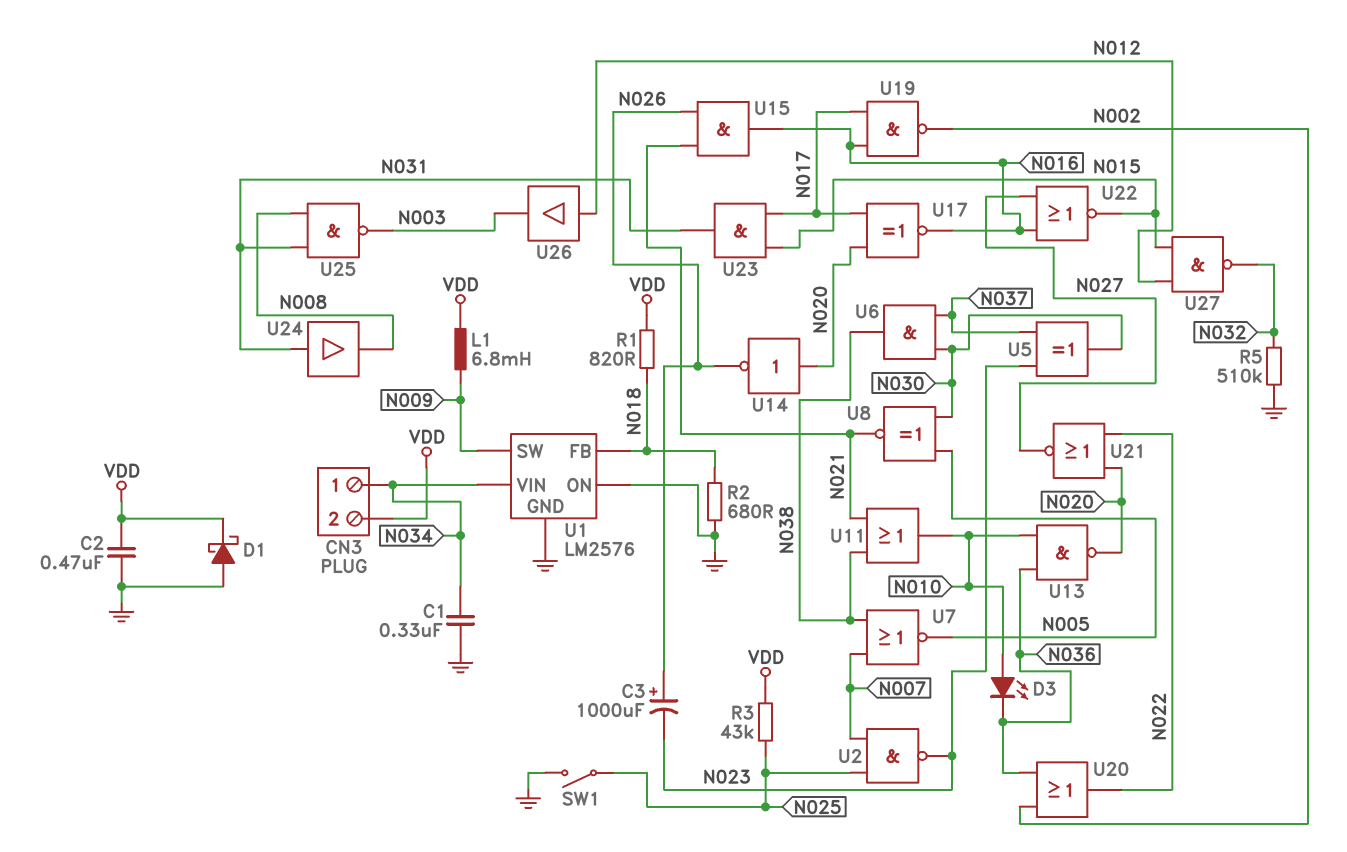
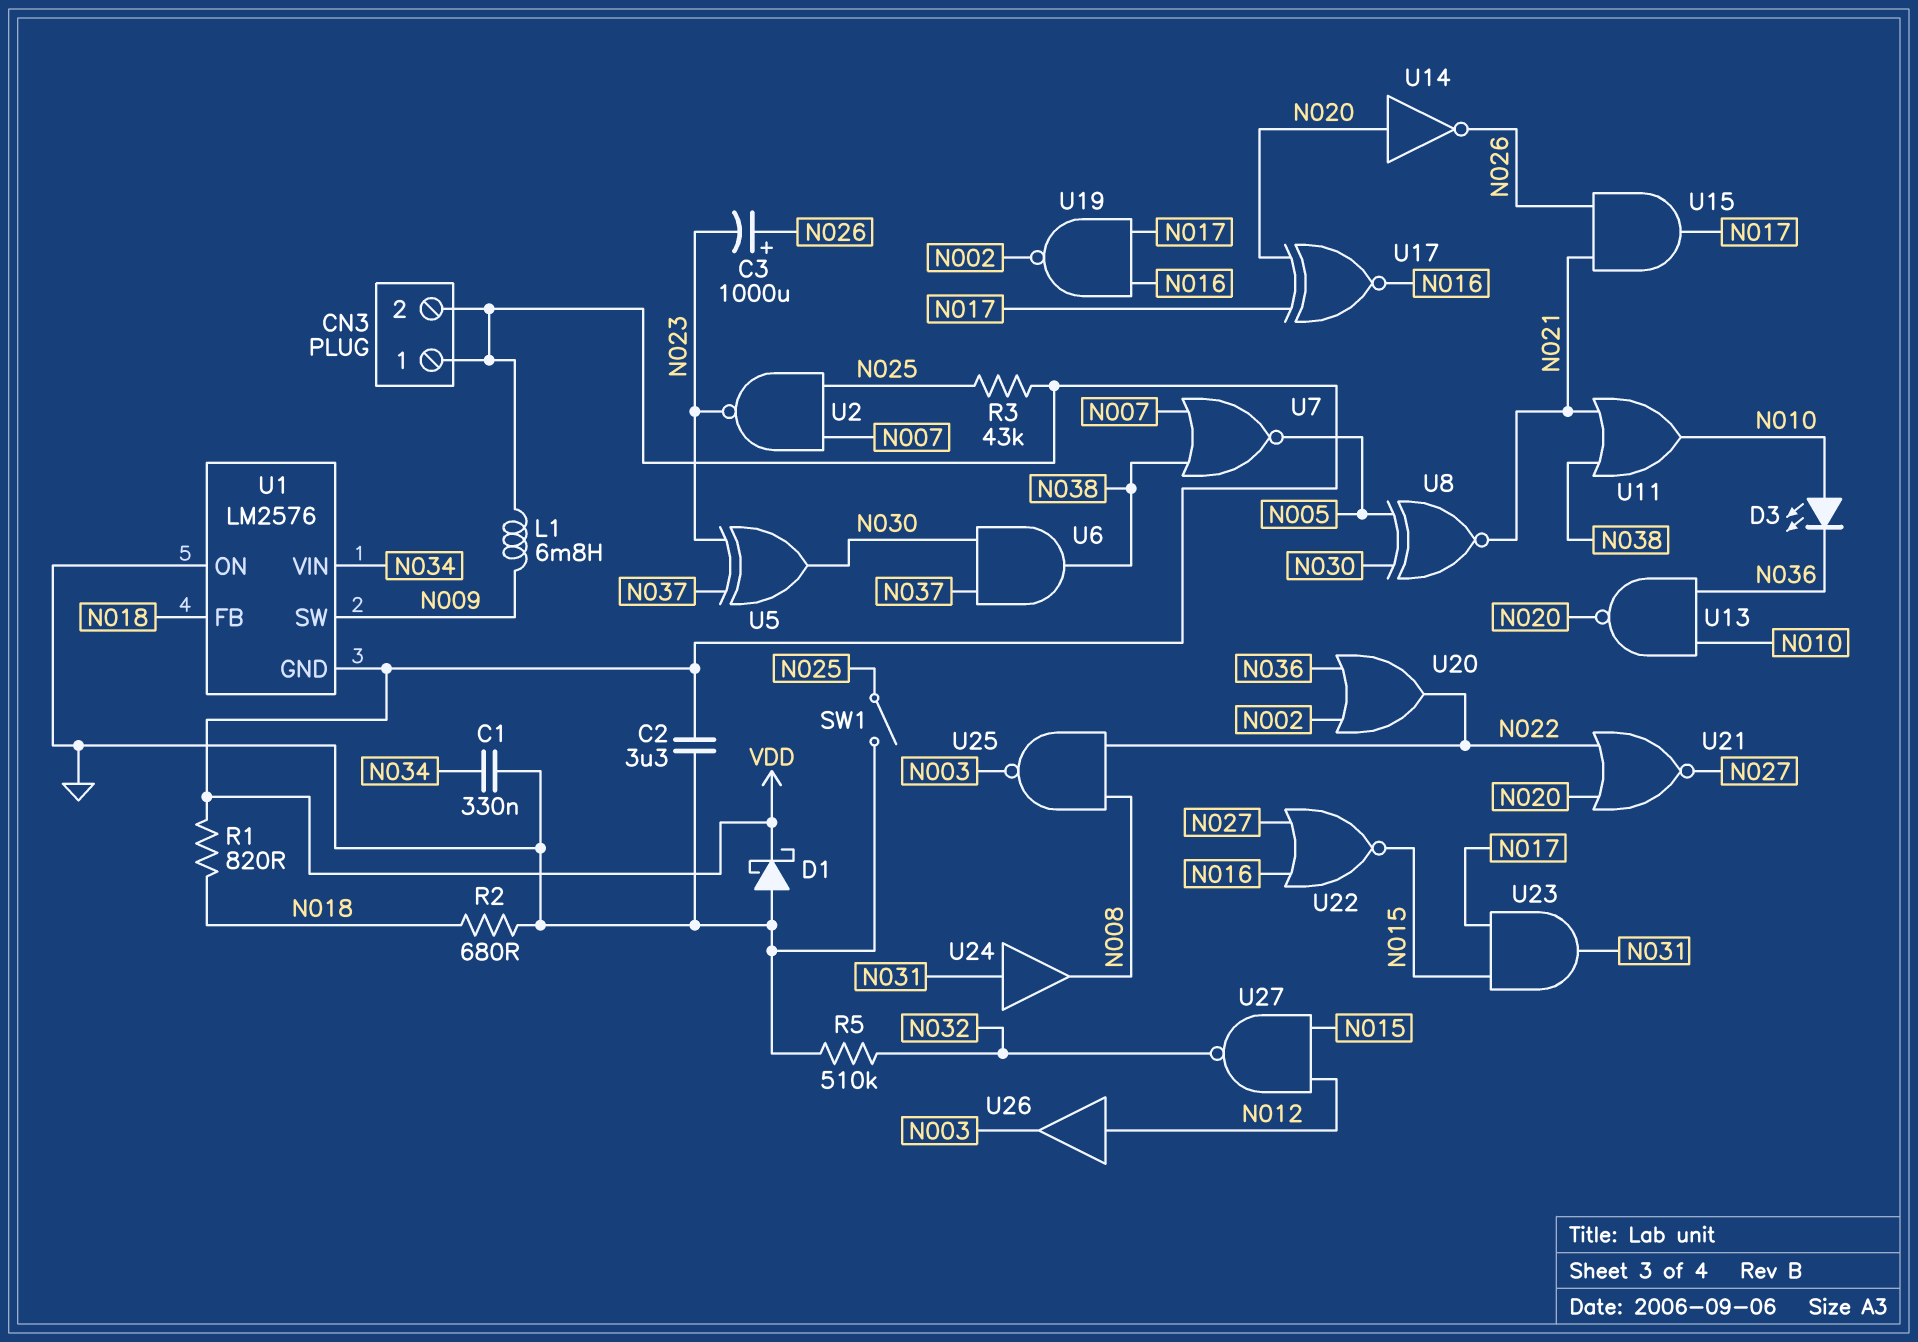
C2: 470nF (GND, VDD) -> 3.3uF (GND, VDD)
CN3 pin 1: N034 -> VDD
U1 pin GND: GND -> VDD
U15: AND (in N021, in N026, out N016) -> AND (in N021, in N026, out N017)
U25: NAND (in N008, in N031, out N003) -> NAND (in N008, in N022, out N003)

